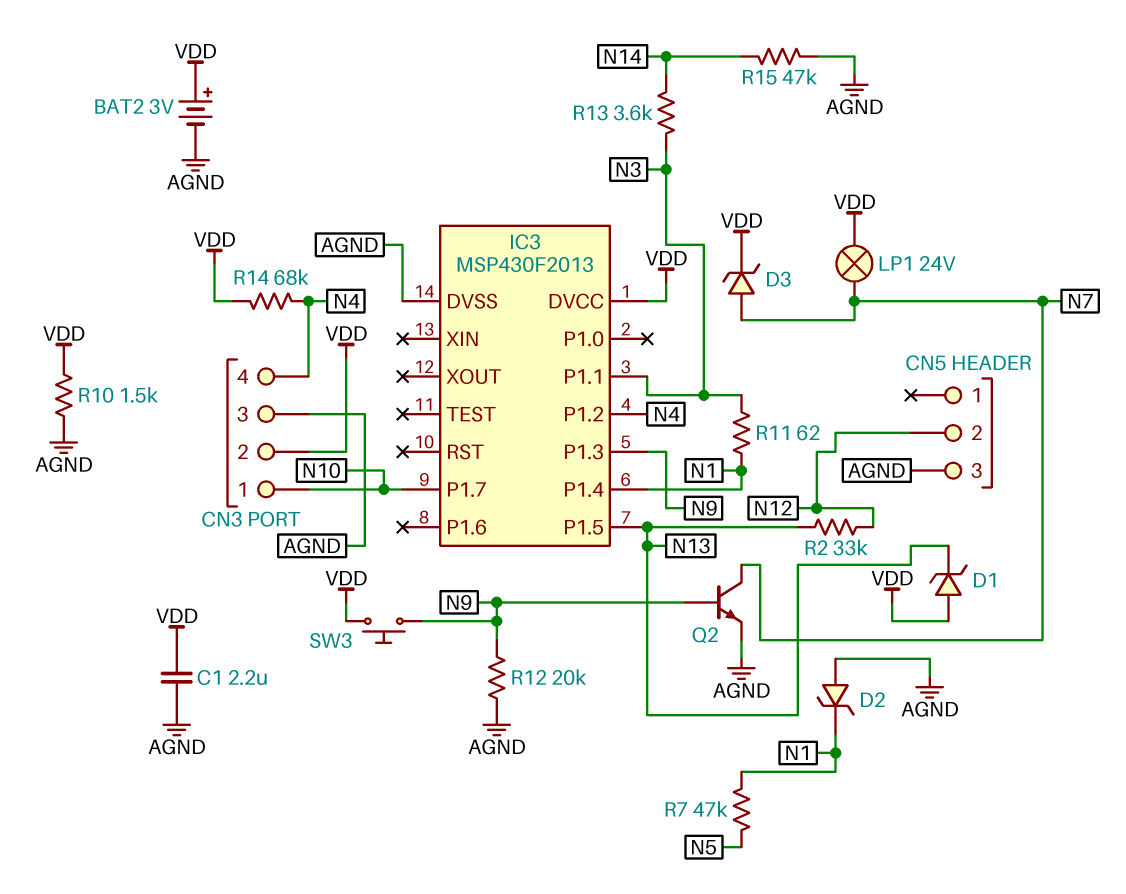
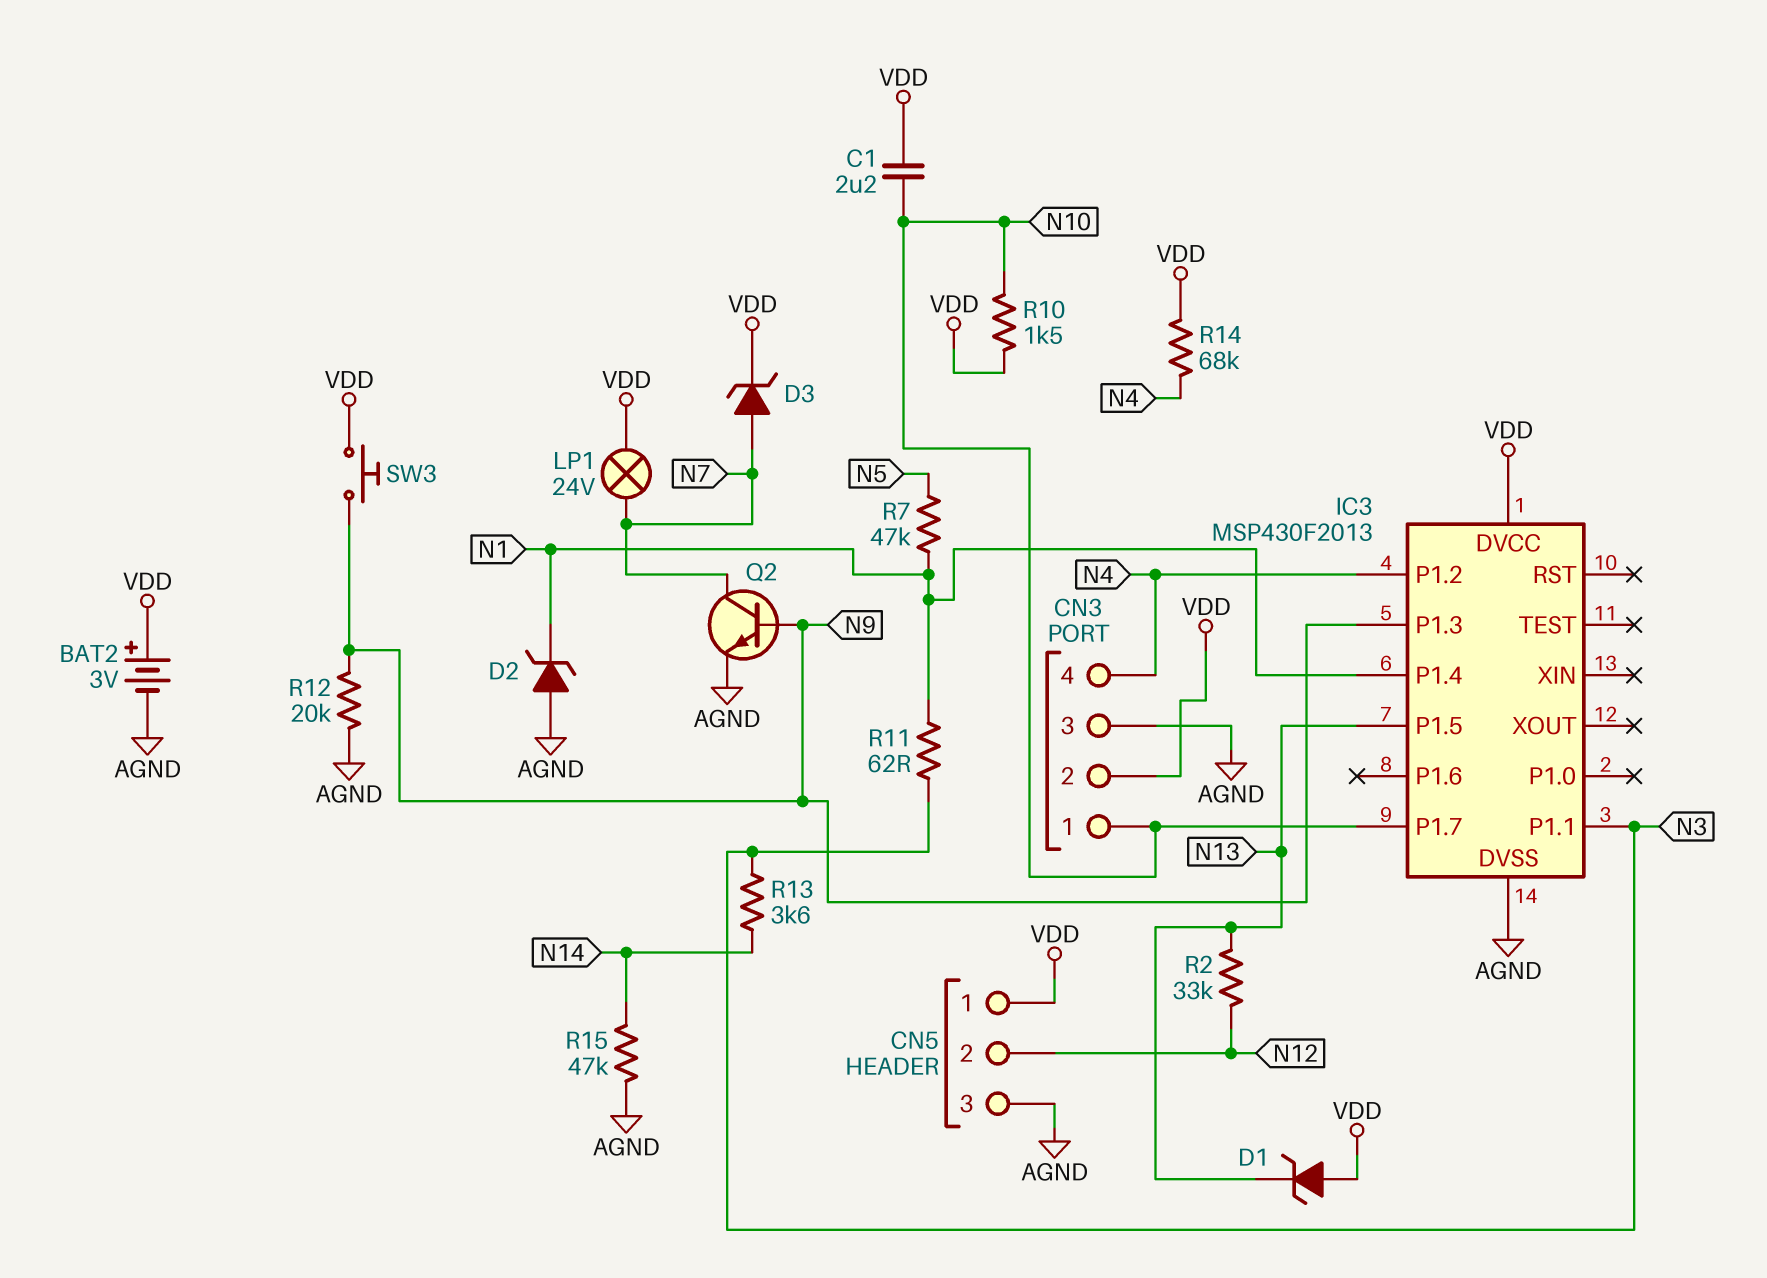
C1: 2.2uF (AGND, VDD) -> 2.2uF (N10, VDD)
CN5 pin 1: none -> VDD
R10: 1.5k (AGND, VDD) -> 1.5k (N10, VDD)

